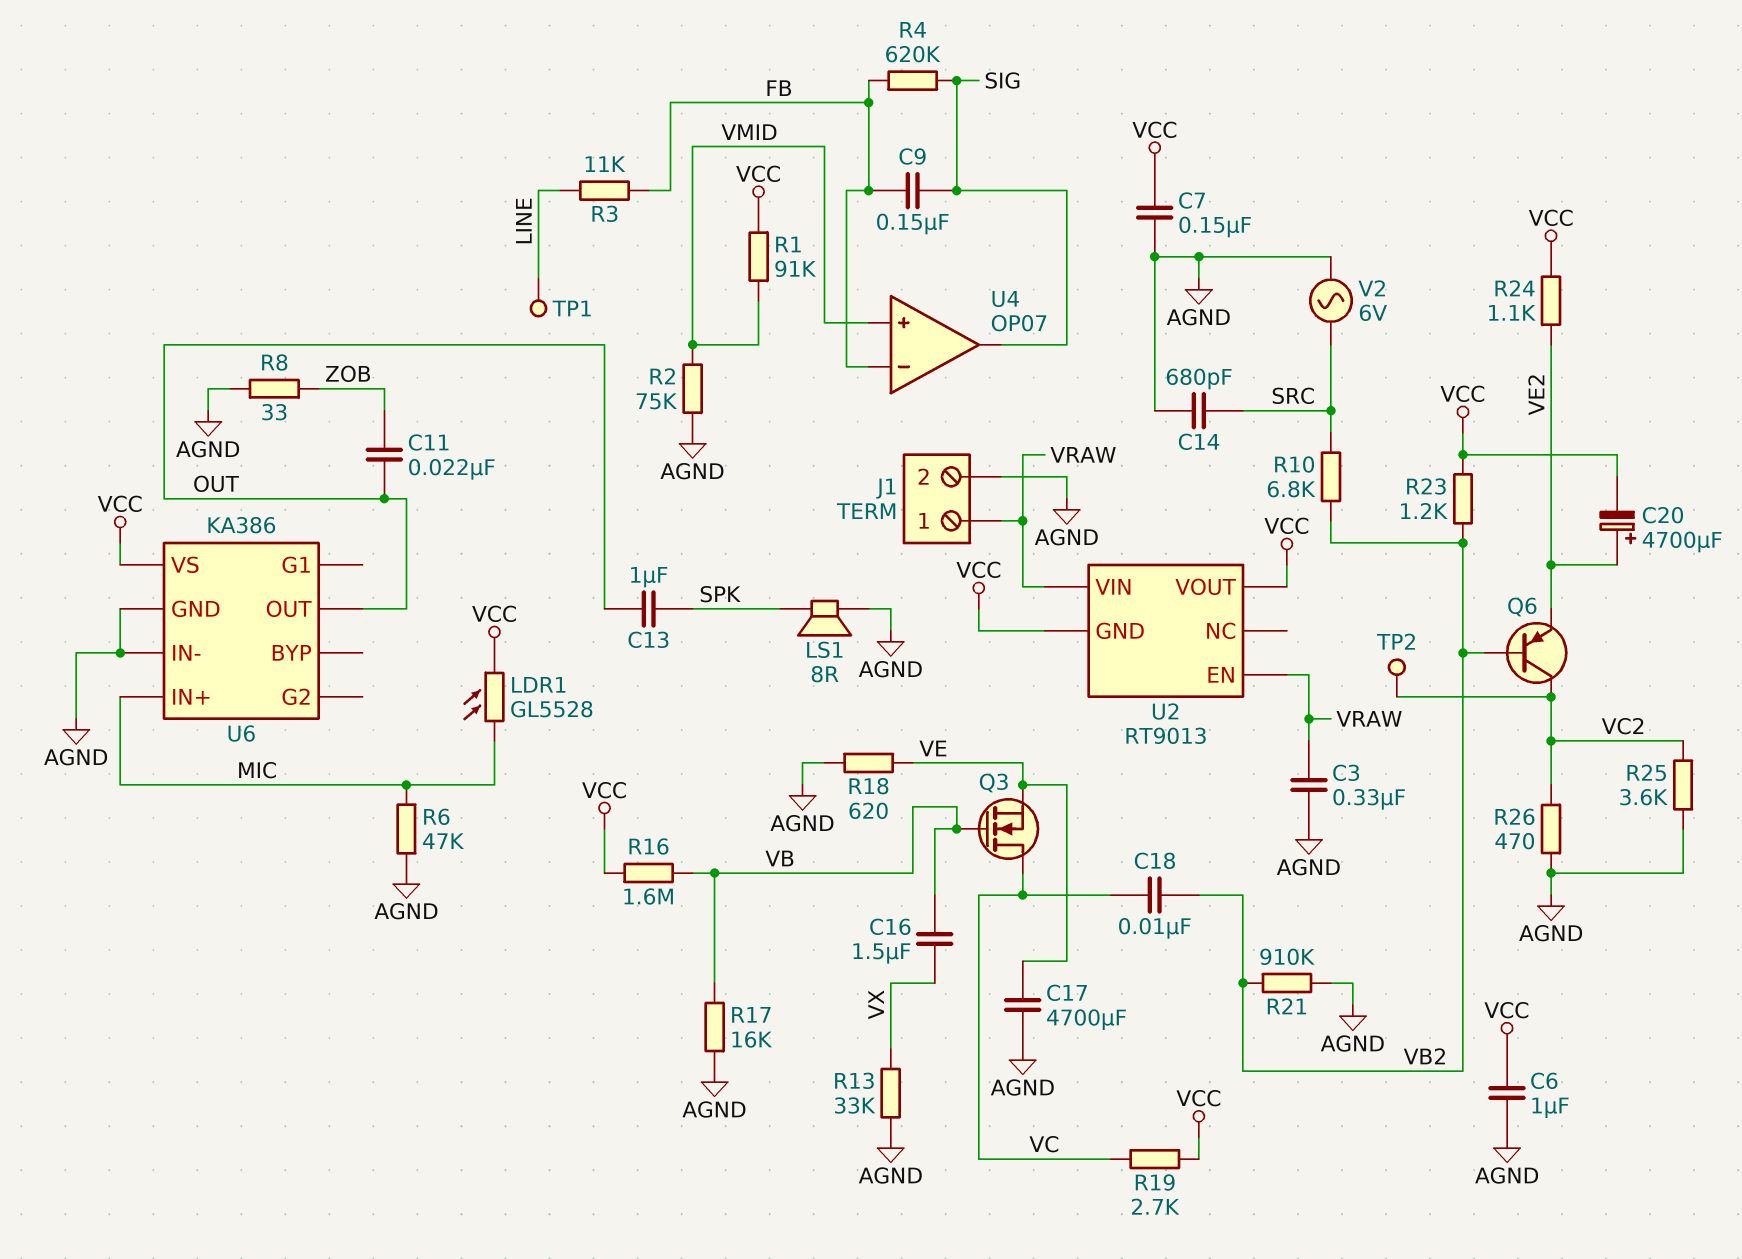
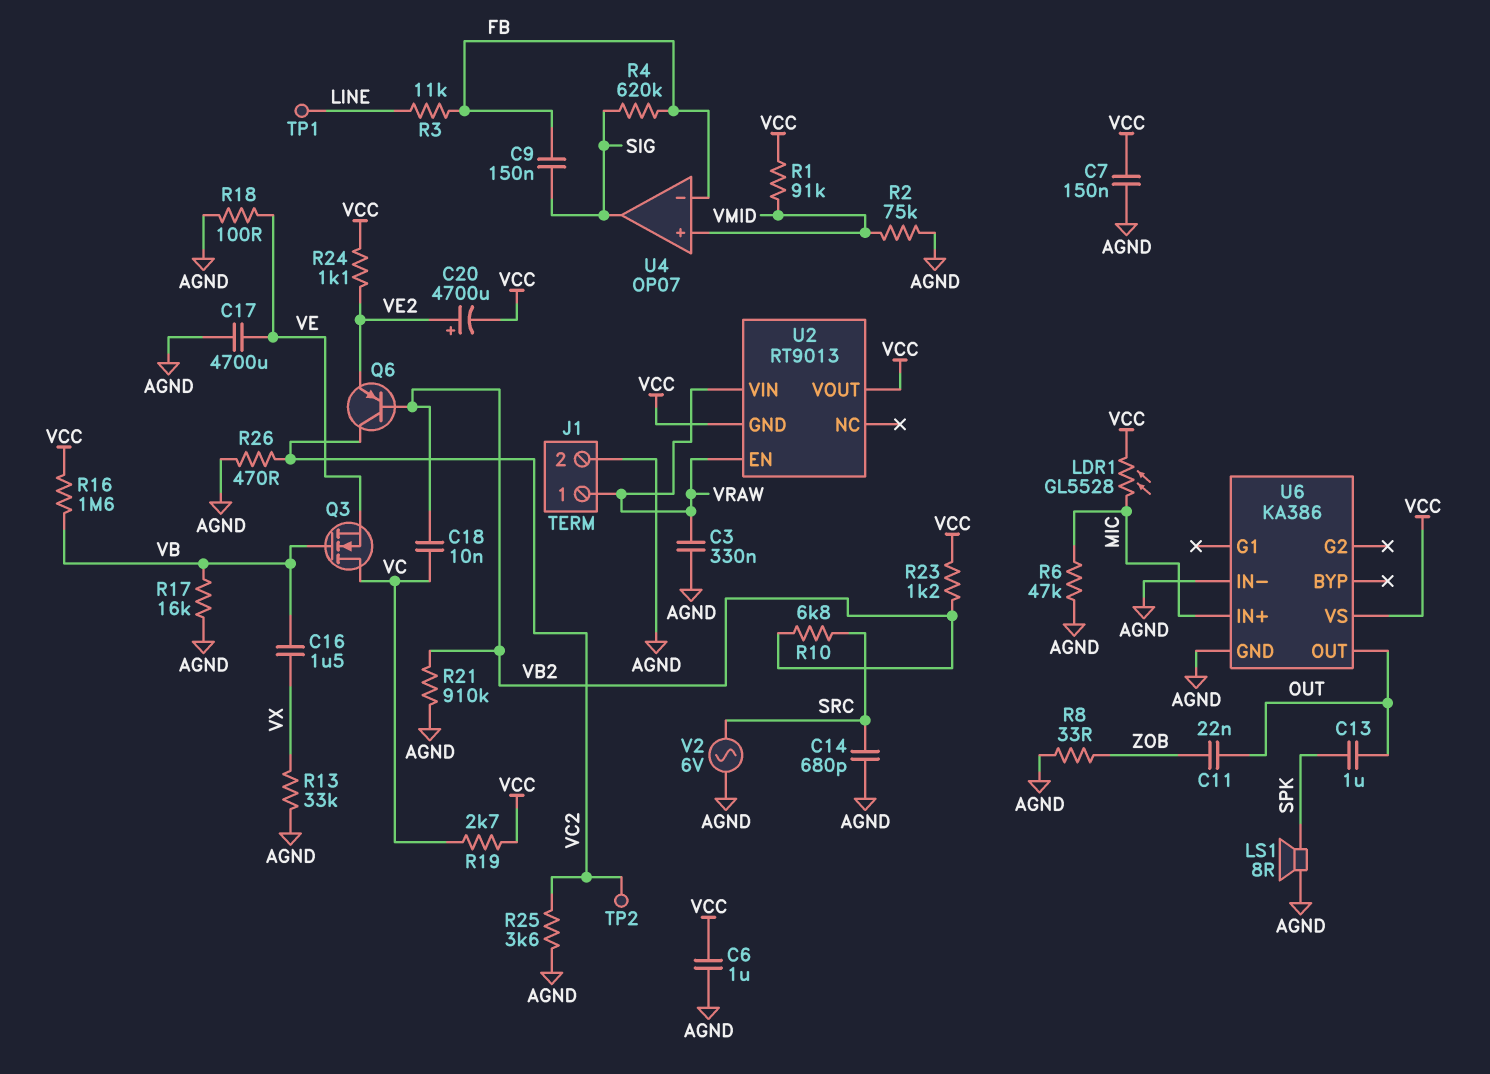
R18: 620 (AGND, VE) -> 100 (AGND, VE)

